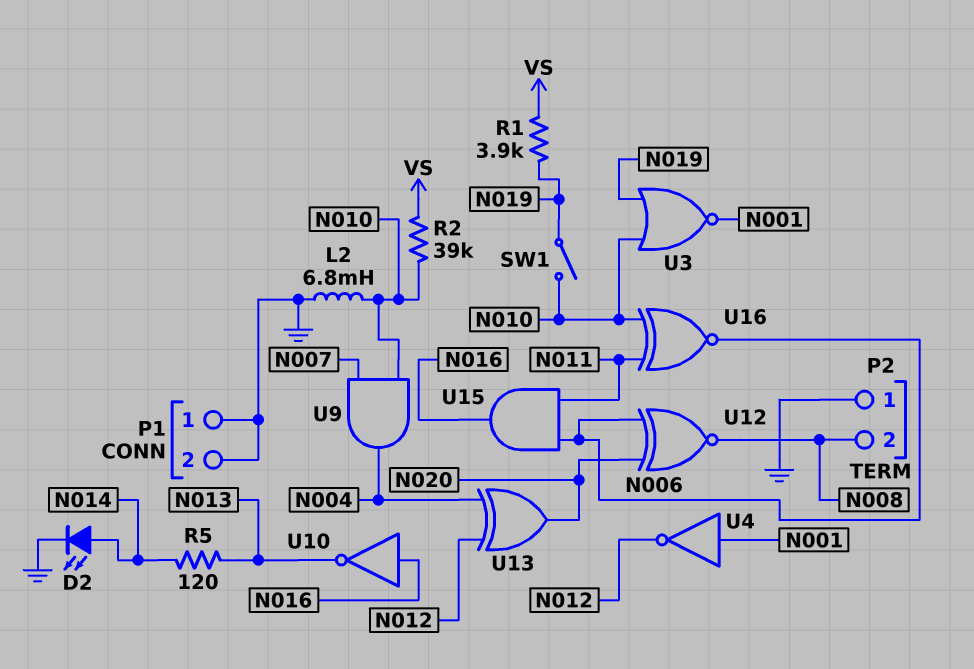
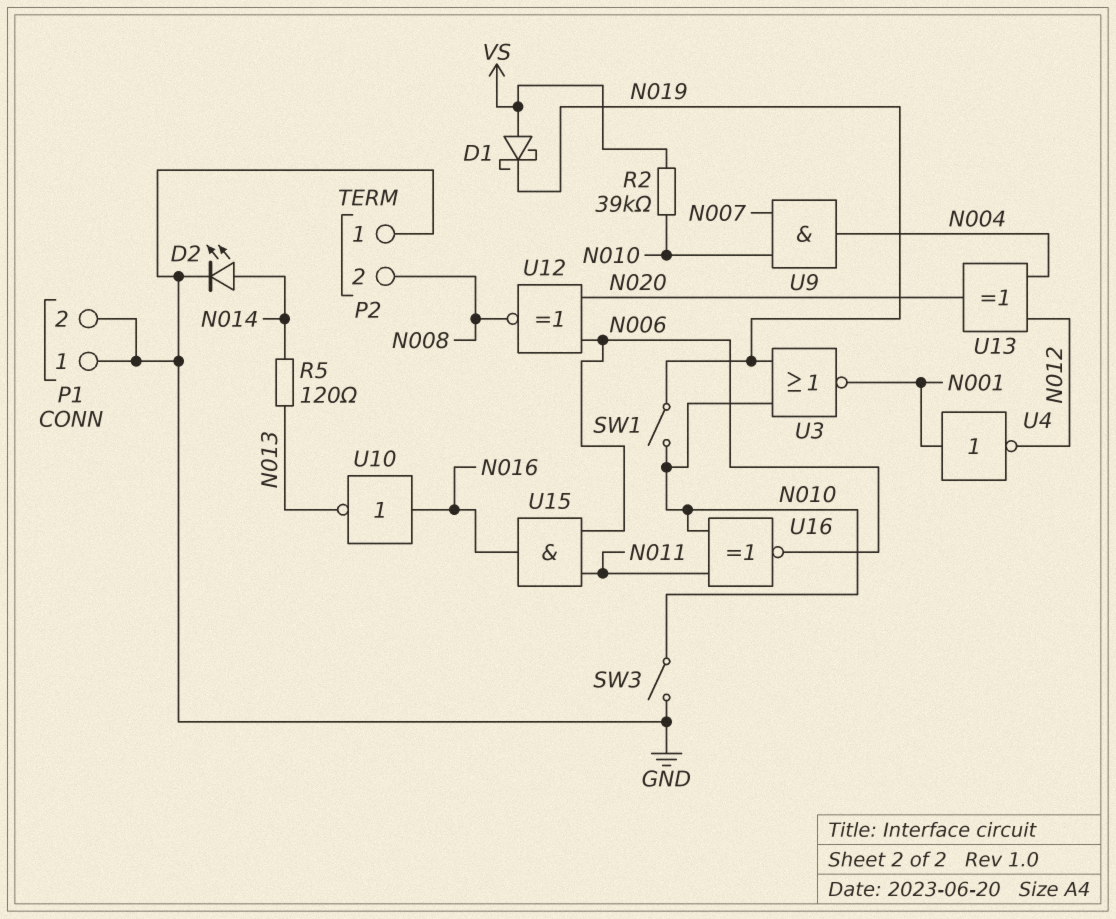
D1: none -> schottky (A VS, K N019)
L2: 6.8mH (GND, N010) -> none
R1: 3.9k (N019, VS) -> none
SW3: none -> switch (GND, N010)

